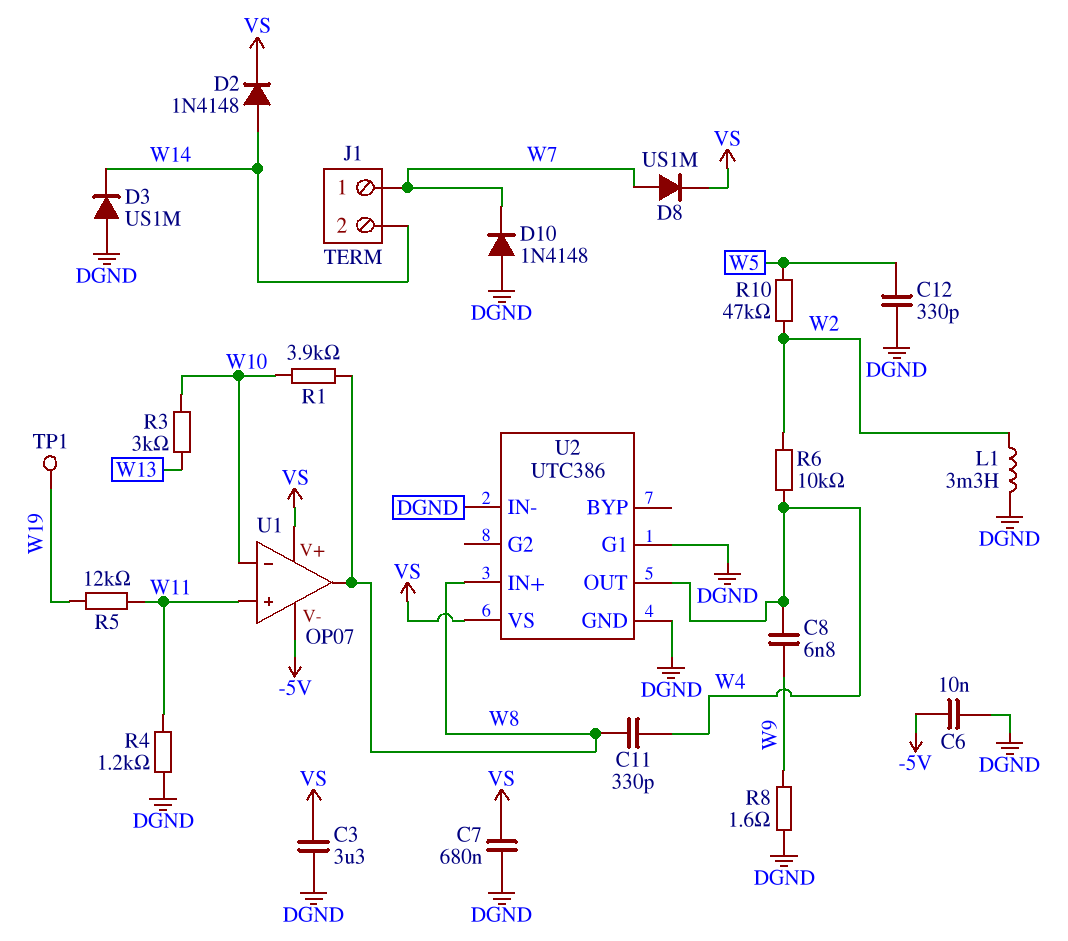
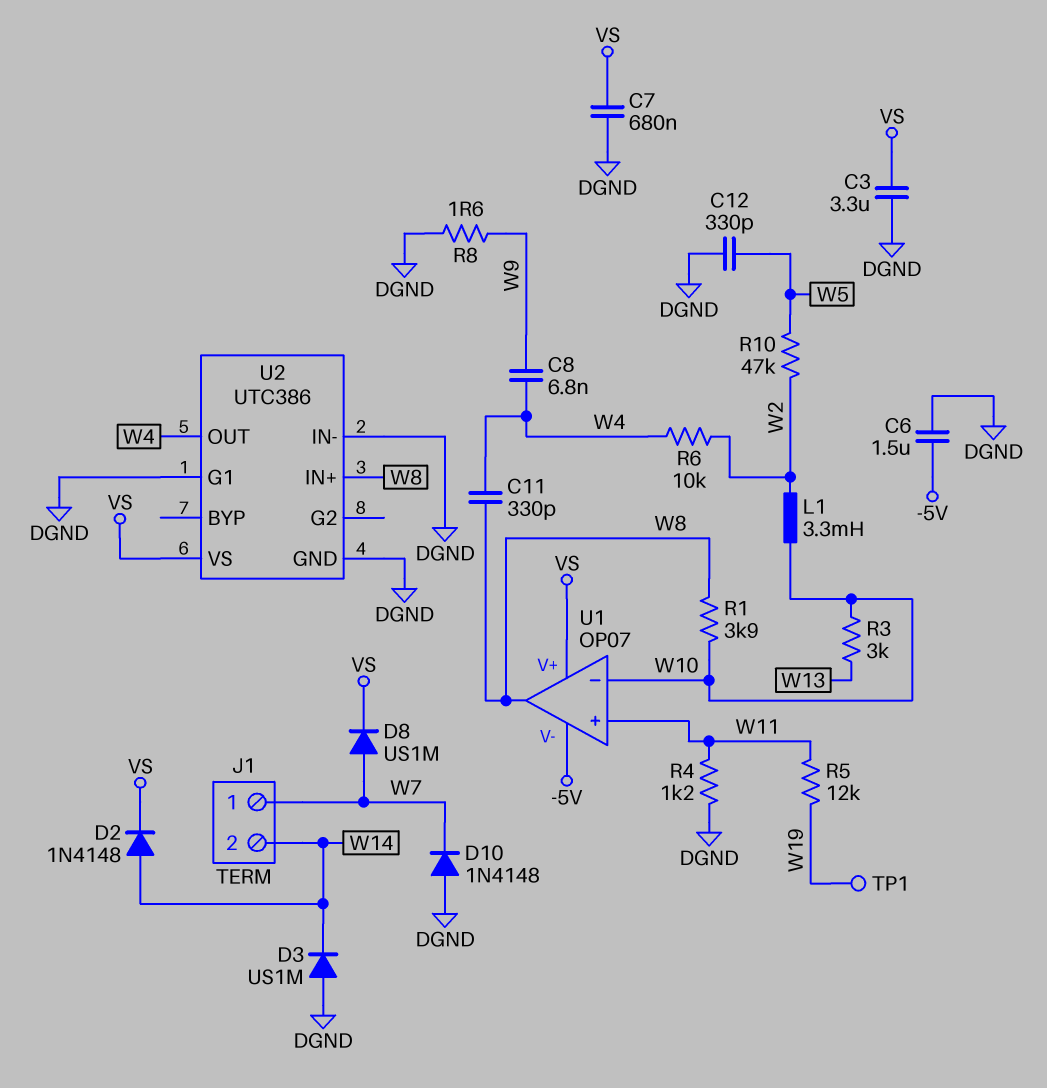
C6: 10nF (-5V, DGND) -> 1.5uF (-5V, DGND)
L1: 3.3mH (DGND, W2) -> 3.3mH (W2, W10)

